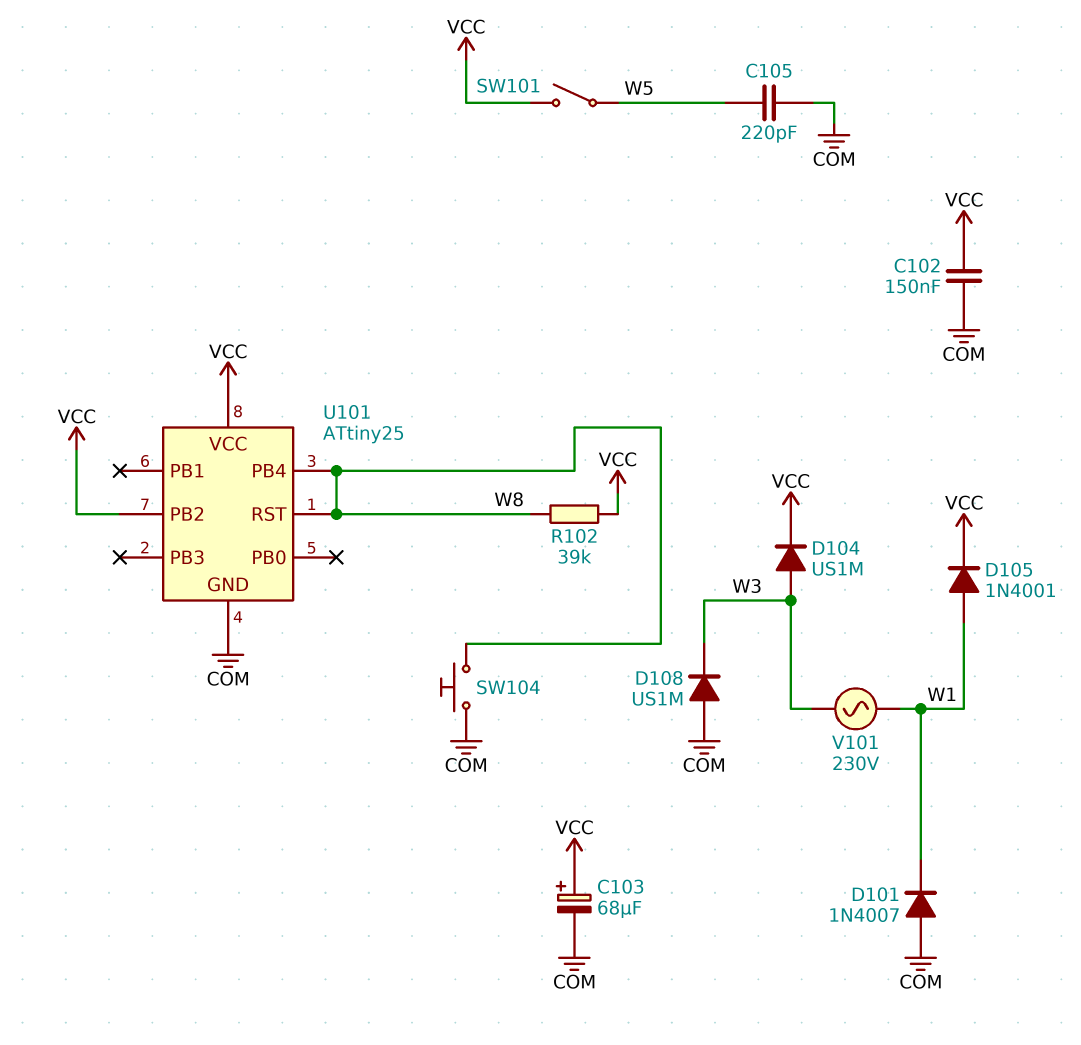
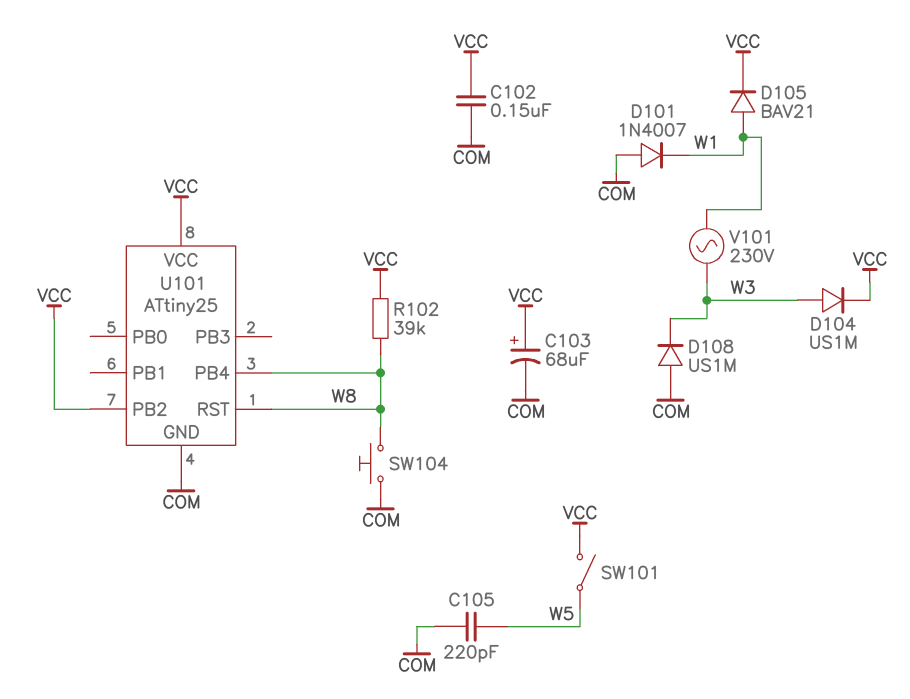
D105: diode 1N4001 (A W1, K VCC) -> diode BAV21 (A W1, K VCC)

